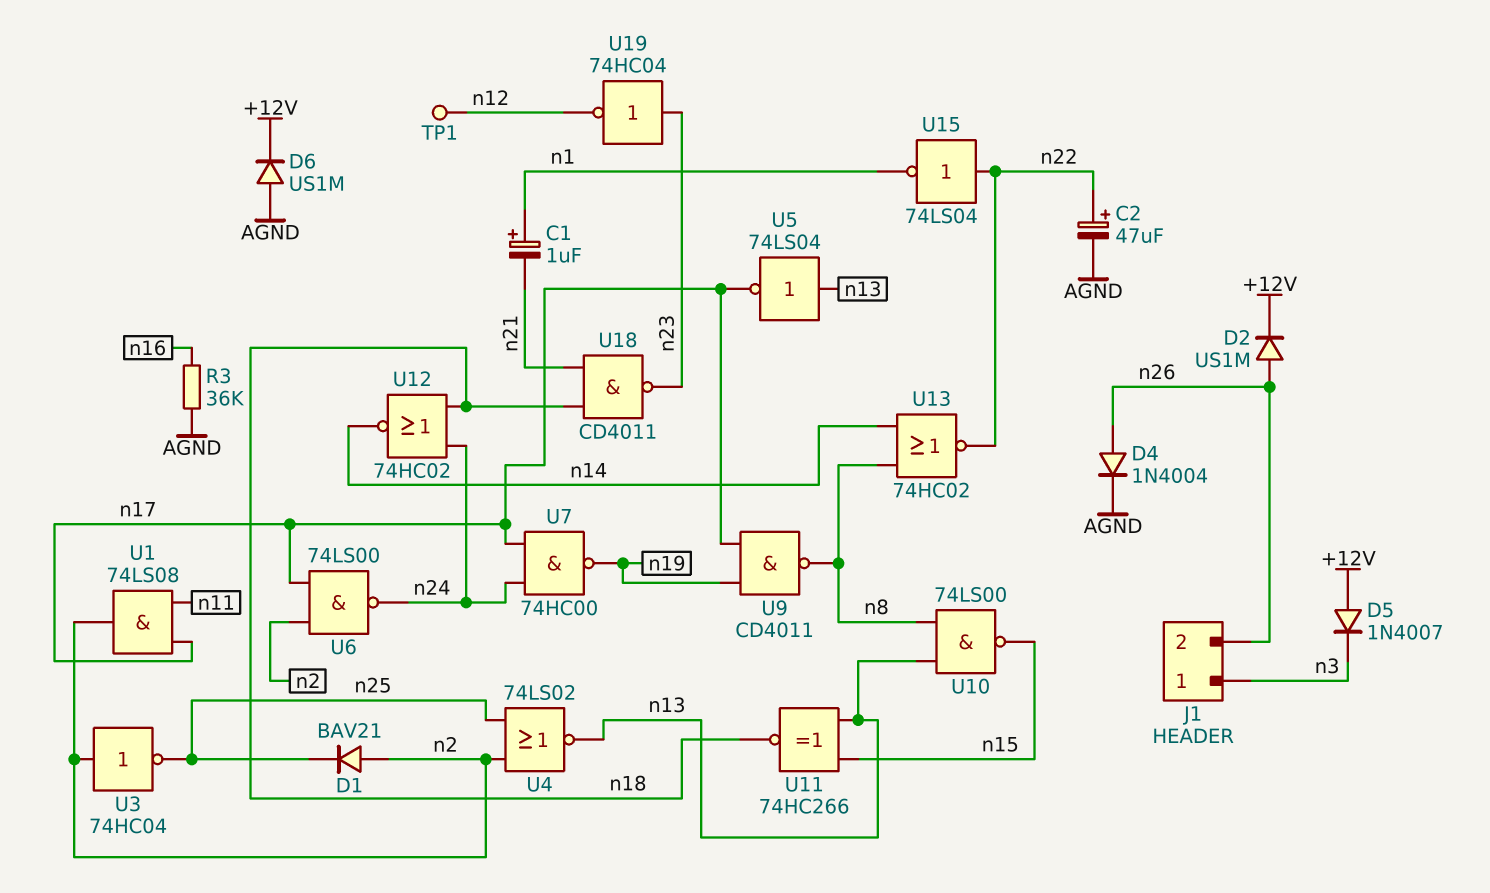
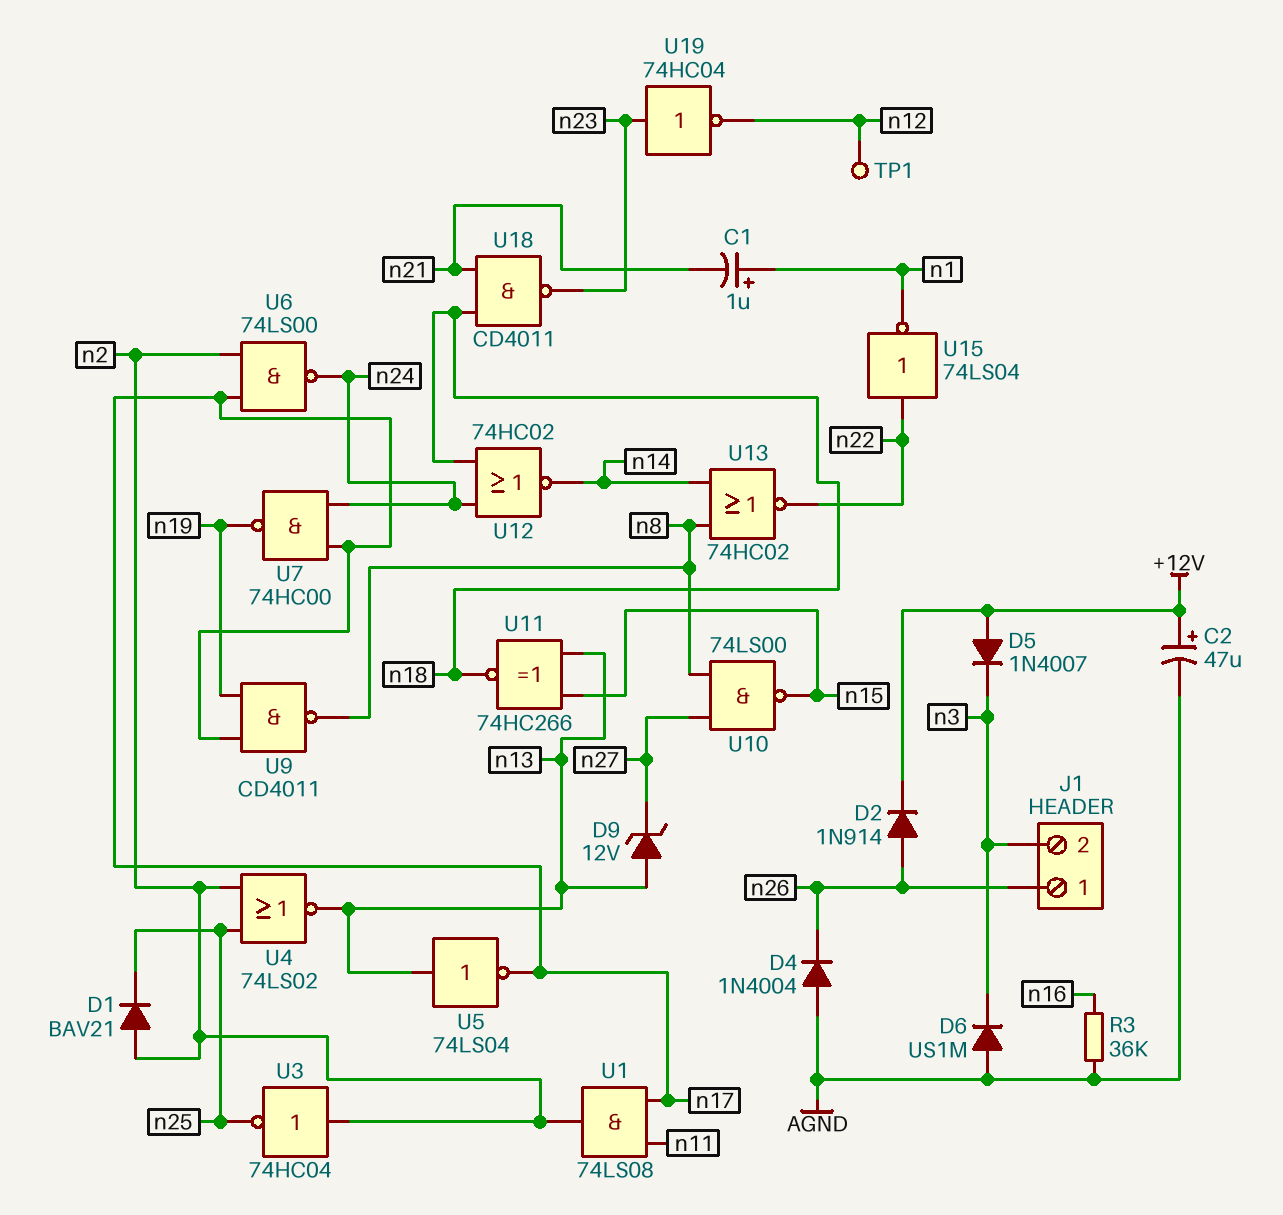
C2: 47uF (plus n22, minus AGND) -> 47uF (plus +12V, minus AGND)
D2: diode US1M (A n26, K +12V) -> diode 1N914 (A n26, K +12V)
D4: diode 1N4004 (A n26, K AGND) -> diode 1N4004 (A AGND, K n26)
D6: diode US1M (A AGND, K +12V) -> diode US1M (A AGND, K n3)
D9: none -> zener 12V (A n13, K n27)
J1 pin 1: n3 -> n26
J1 pin 2: n26 -> n3
U10: NAND 74LS00 (in n8, in n13, out n15) -> NAND 74LS00 (in n8, in n27, out n15)

